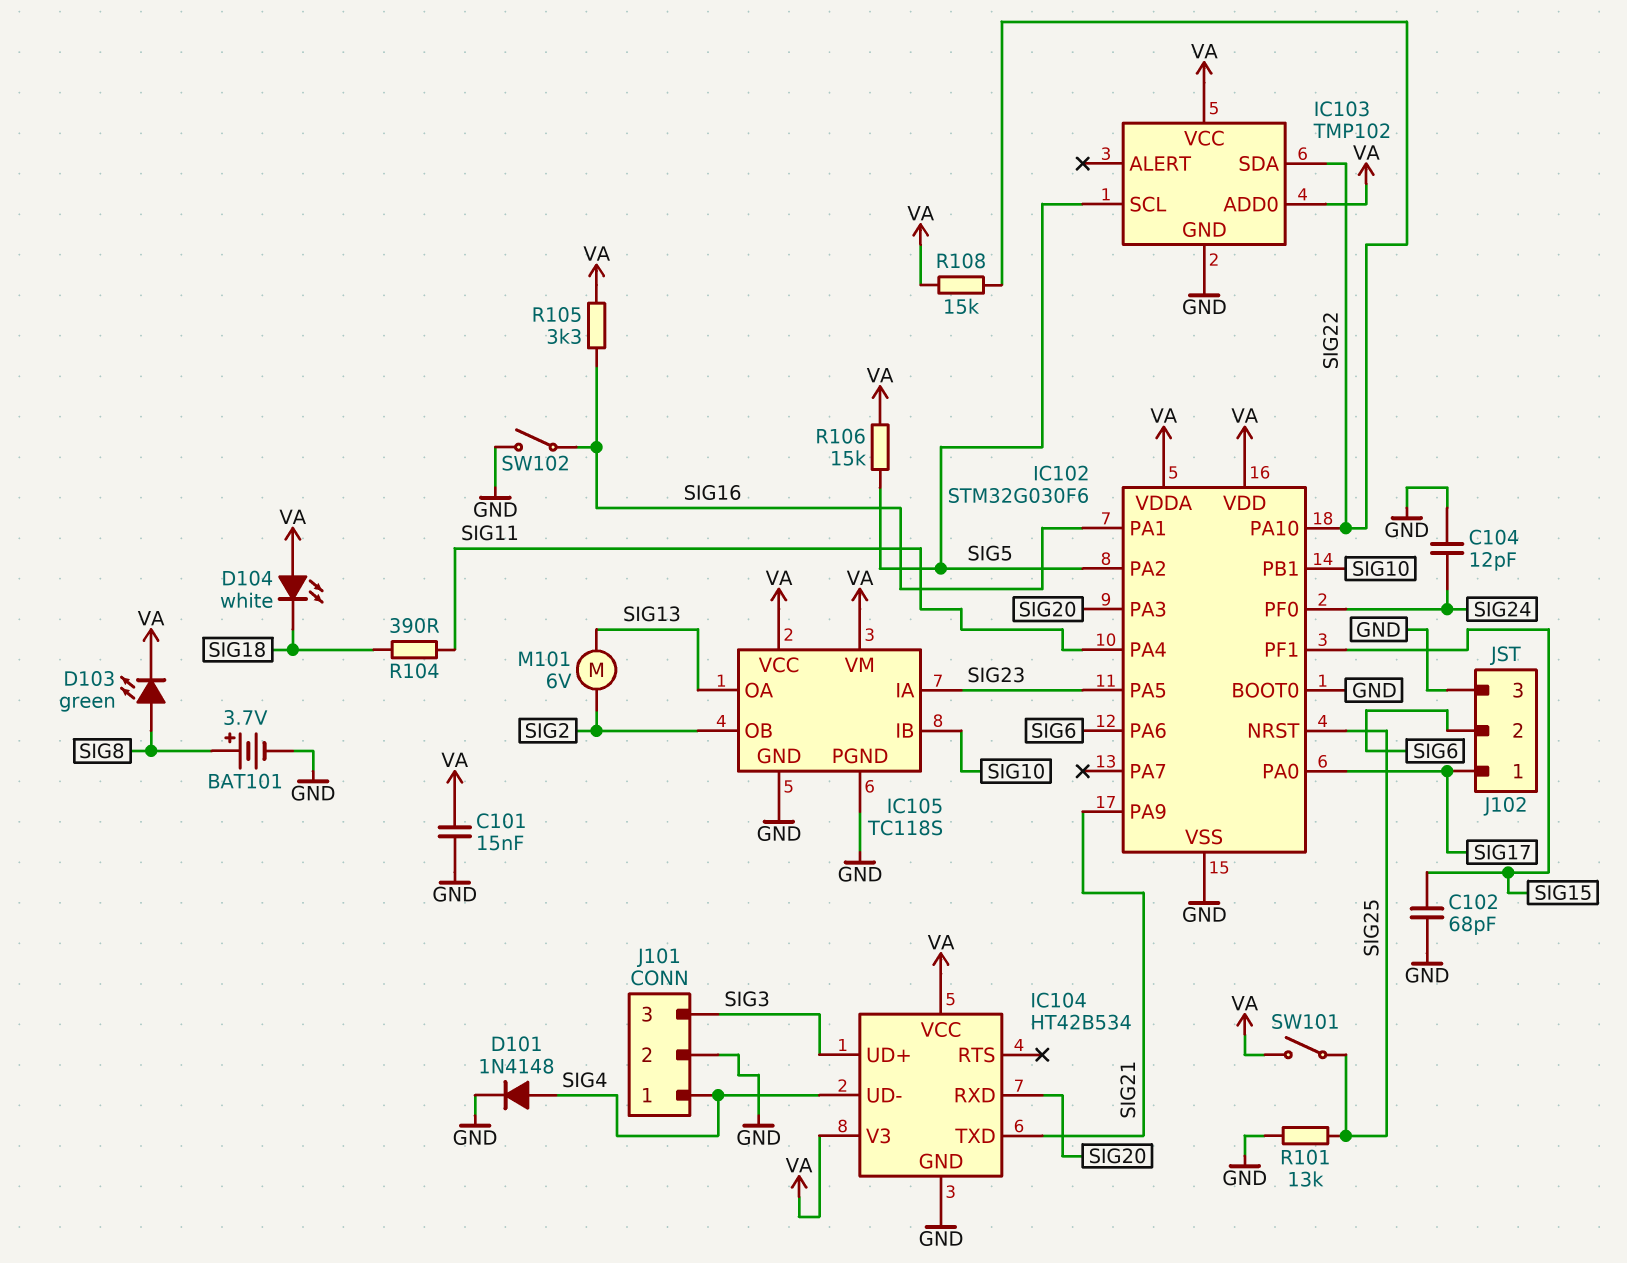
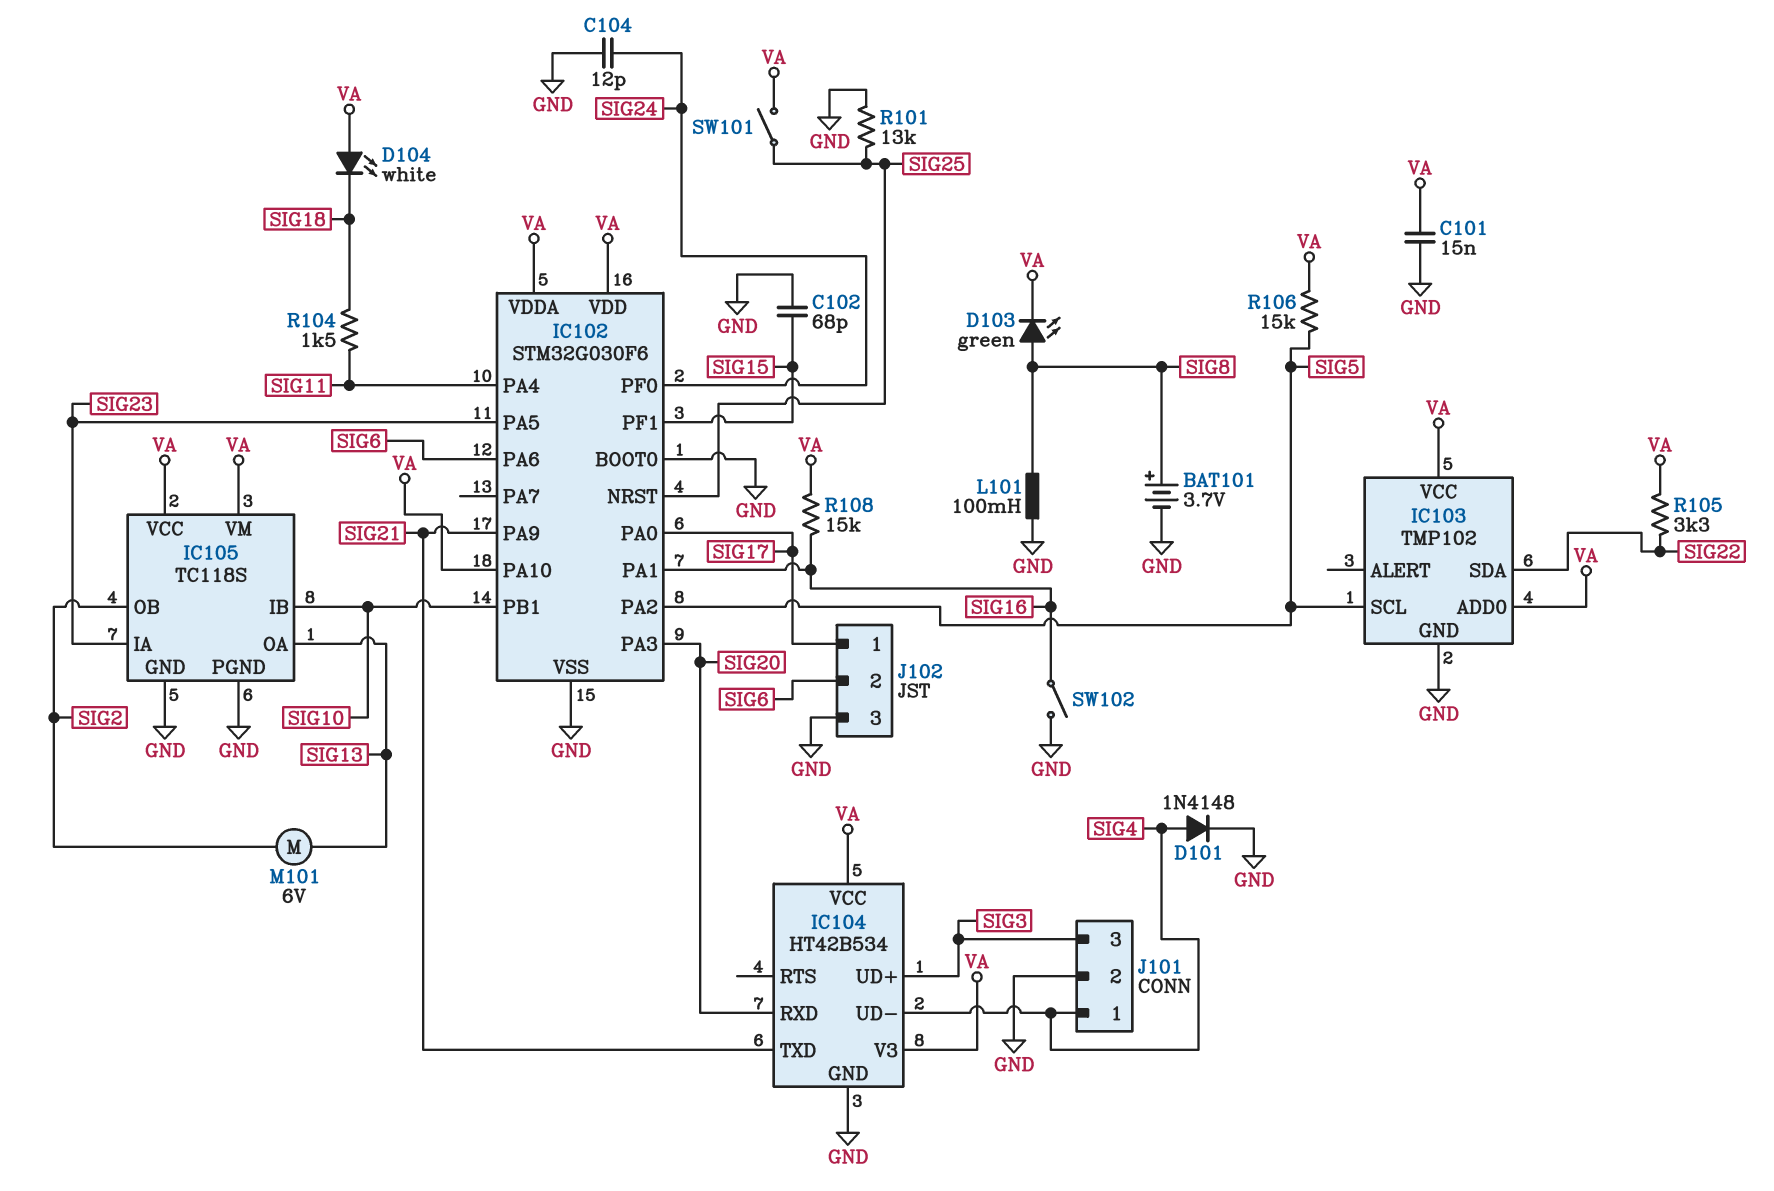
IC102 pin PA10: SIG22 -> VA
L101: none -> 100mH (GND, SIG8)
R104: 390 (SIG11, SIG18) -> 1.5k (SIG11, SIG18)
R105: 3.3k (SIG16, VA) -> 3.3k (SIG22, VA)
R108: 15k (SIG22, VA) -> 15k (SIG16, VA)

